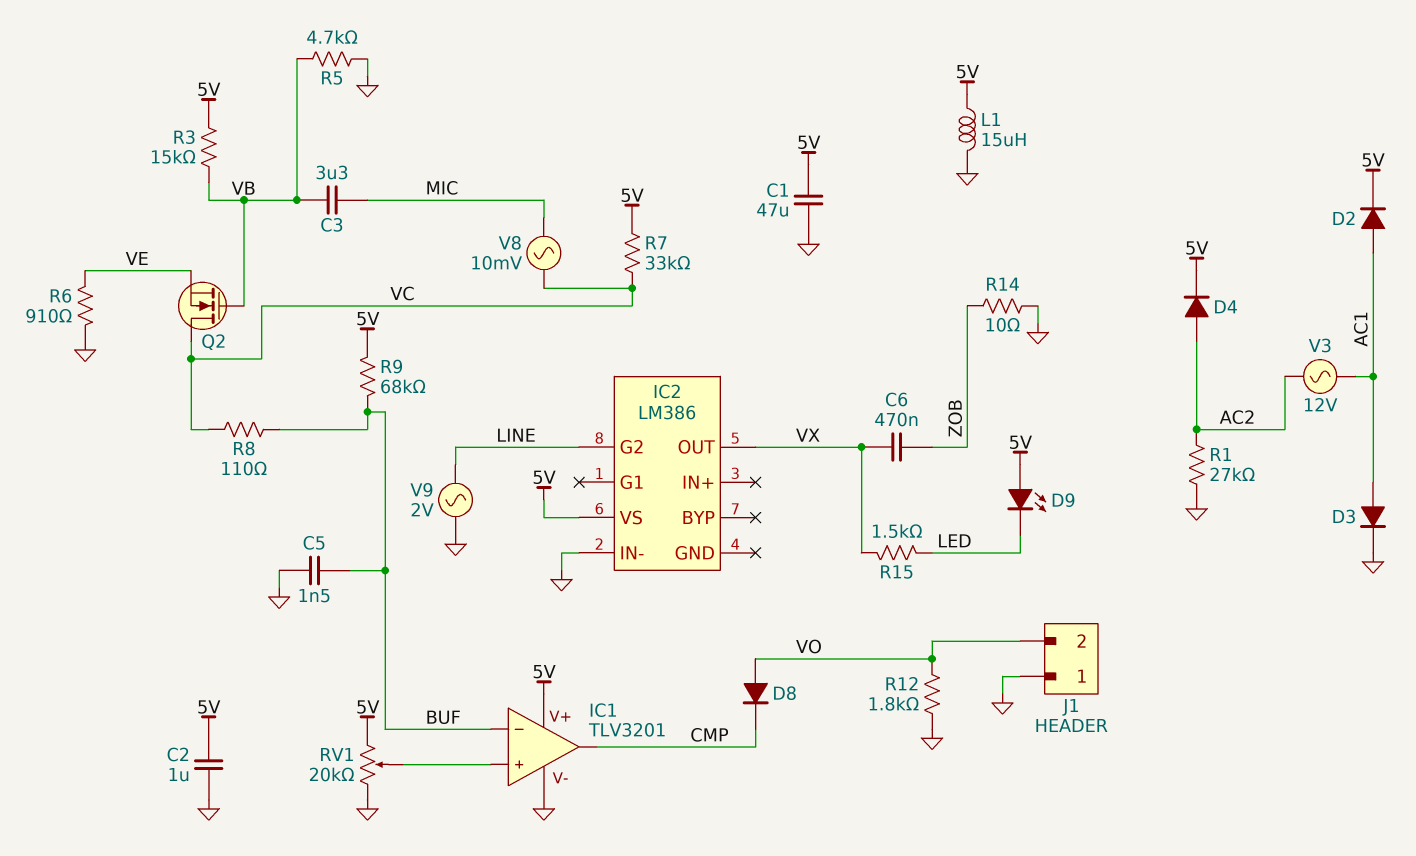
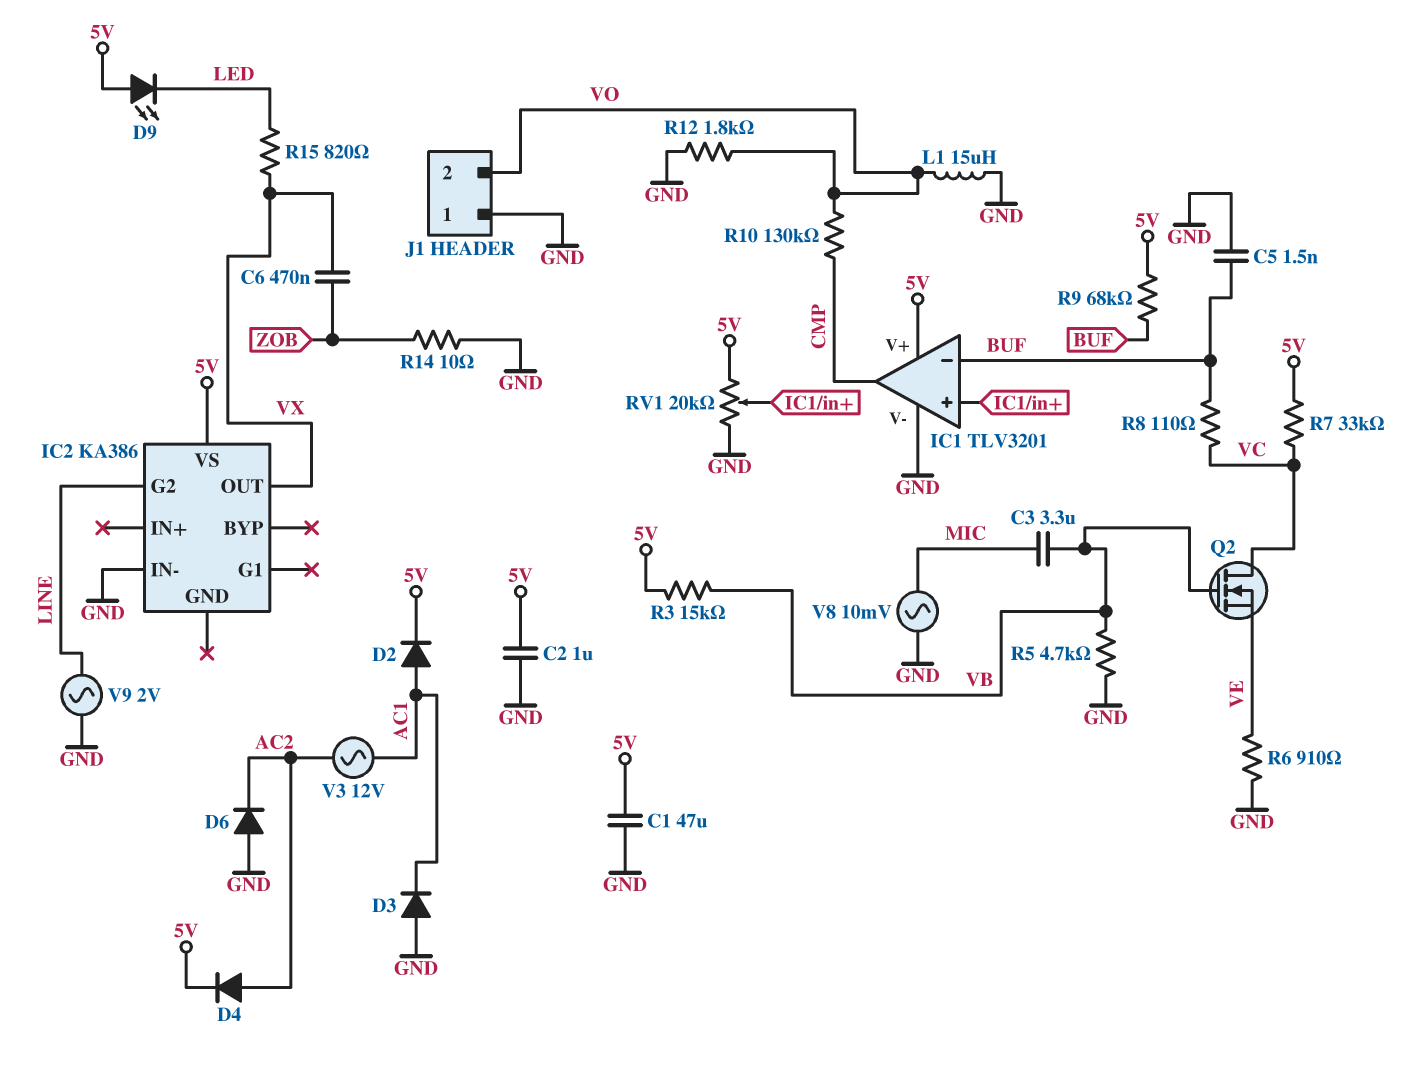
D3: diode (A AC1, K GND) -> diode (A GND, K AC1)
D6: none -> diode (A GND, K AC2)
D8: diode (A VO, K CMP) -> none
IC2: LM386 -> KA386
L1: 15uH (5V, GND) -> 15uH (GND, VO)
R1: 27k (AC2, GND) -> none
R10: none -> 130k (CMP, VO)
R15: 1.5k (LED, VX) -> 820 (LED, VX)
V8: AC 10mV (MIC, VC) -> AC 10mV (GND, MIC)

